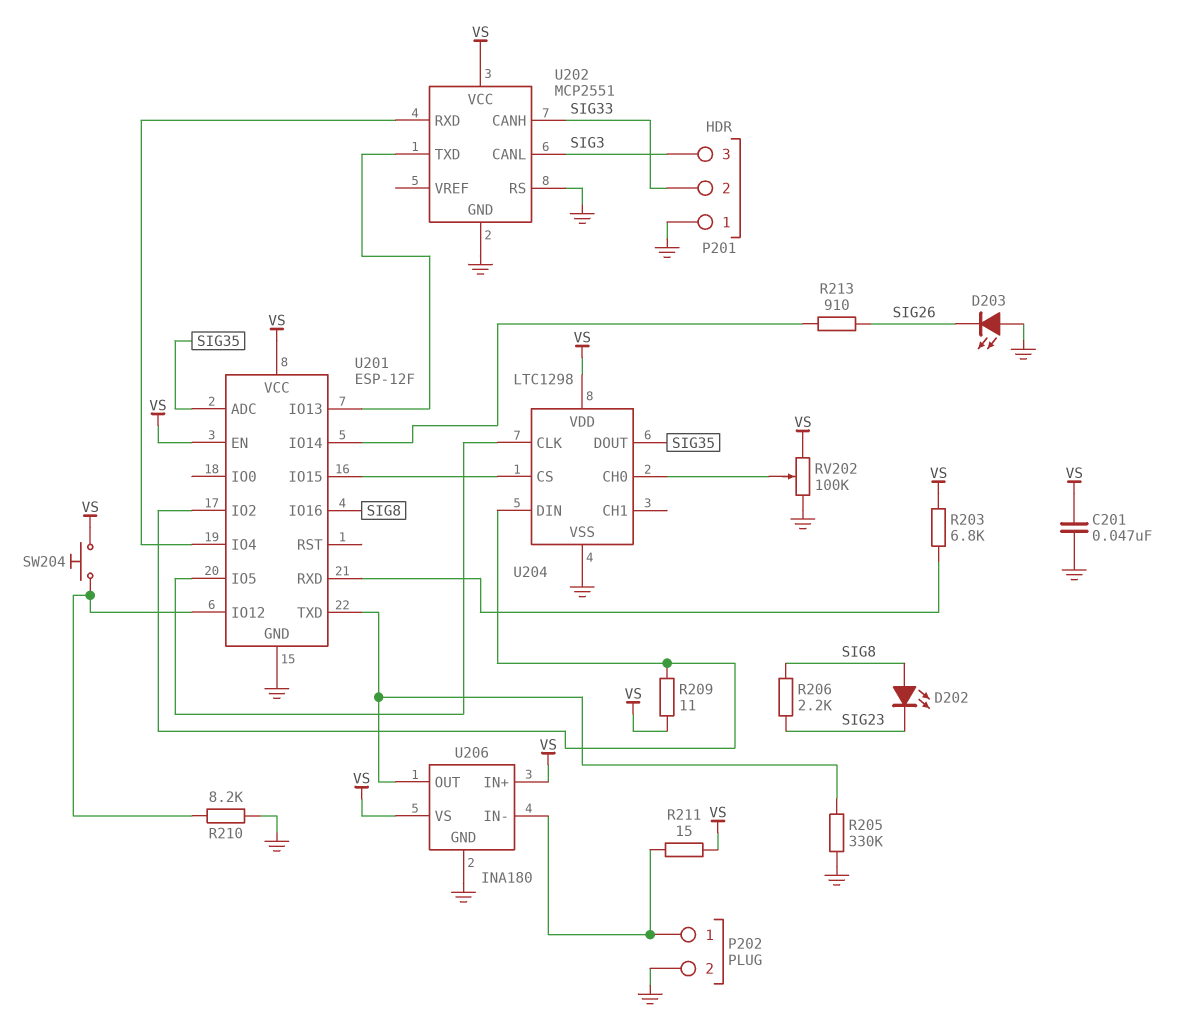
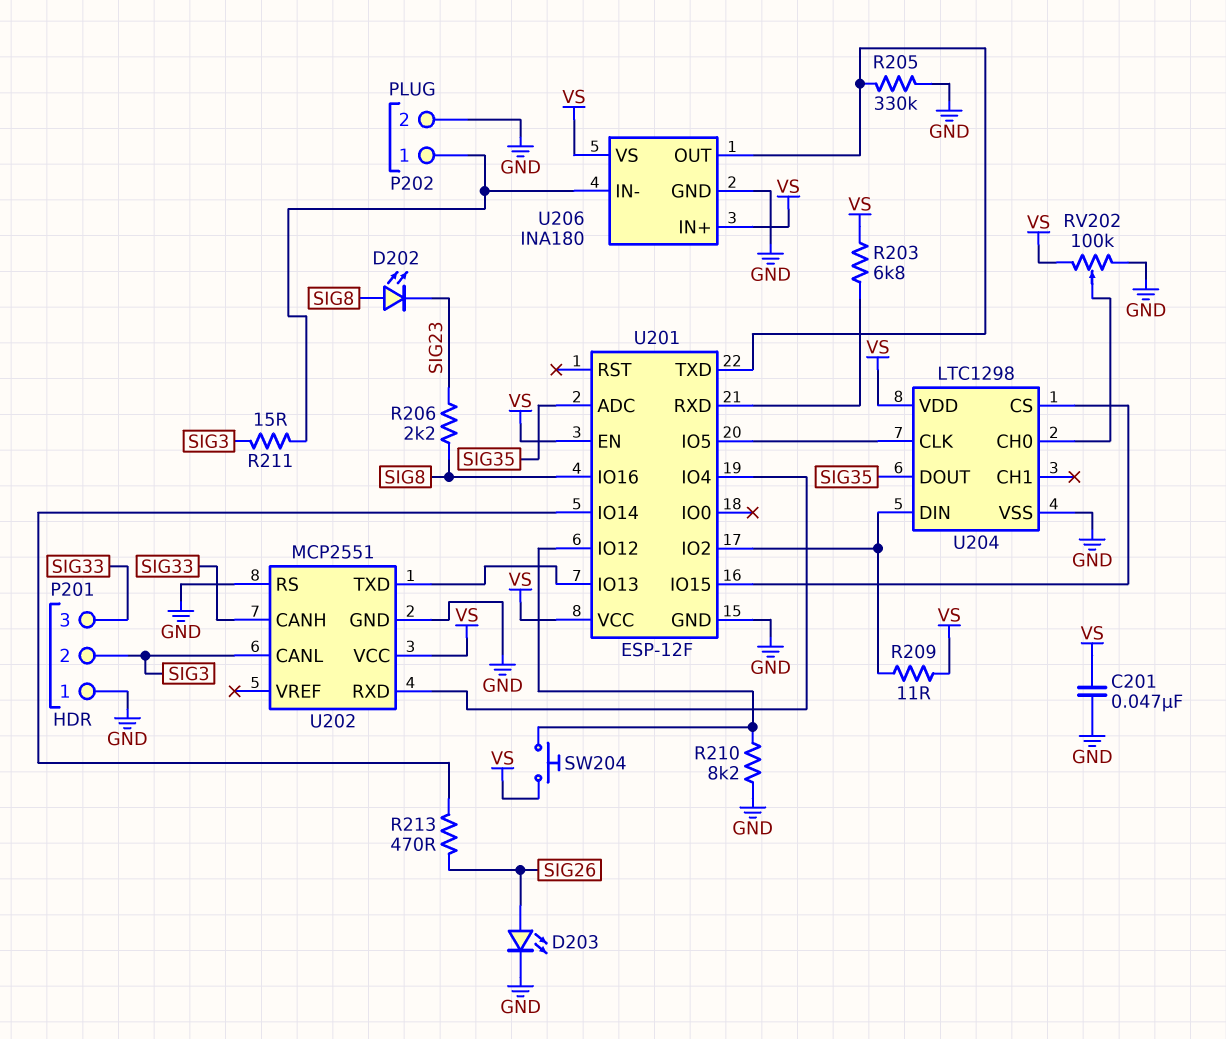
D203: LED (A GND, K SIG26) -> LED (A SIG26, K GND)
P201 pin 2: SIG33 -> SIG3
P201 pin 3: SIG3 -> SIG33
R211: 15 (P202/1, VS) -> 15 (P202/1, SIG3)
R213: 910 (SIG26, U201/IO14) -> 470 (SIG26, U201/IO14)

